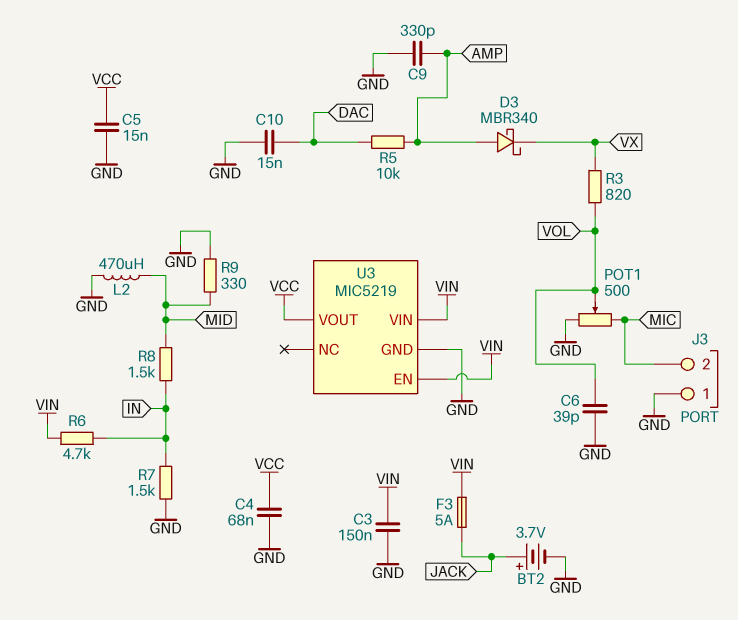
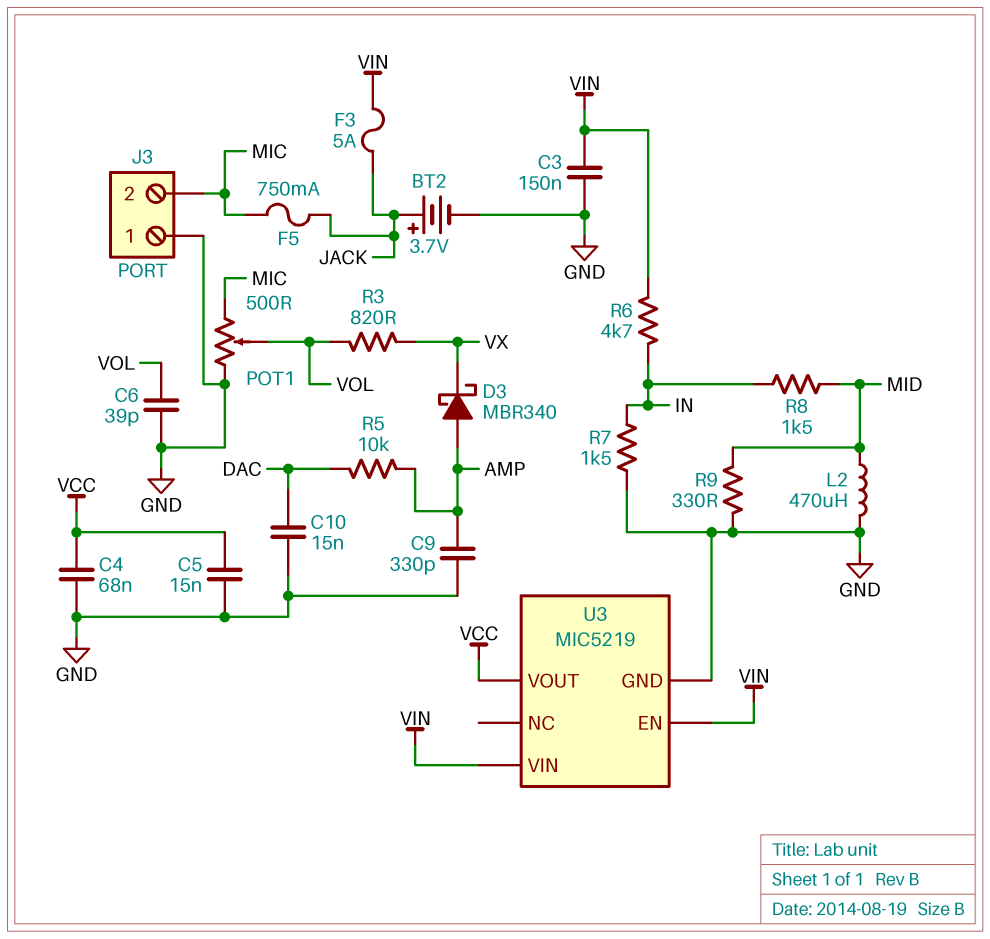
F5: none -> 750mA (JACK, MIC)

